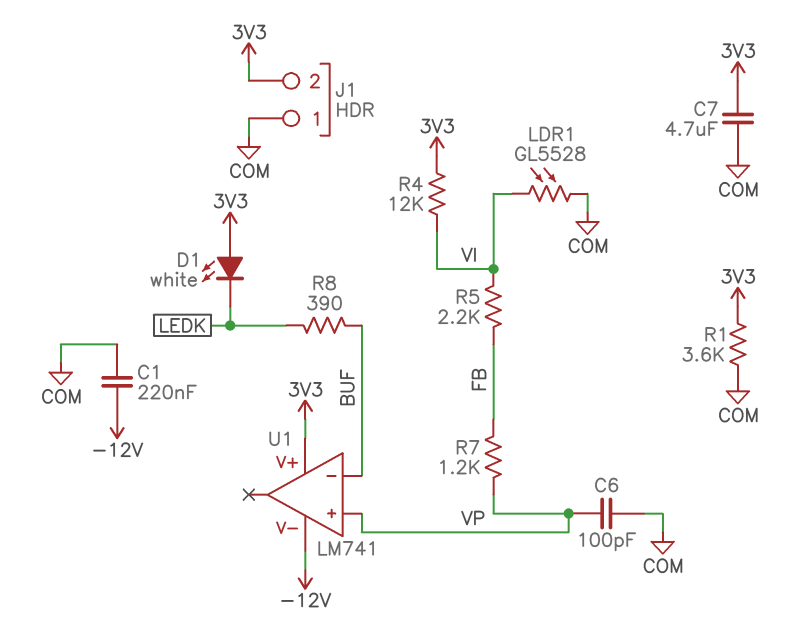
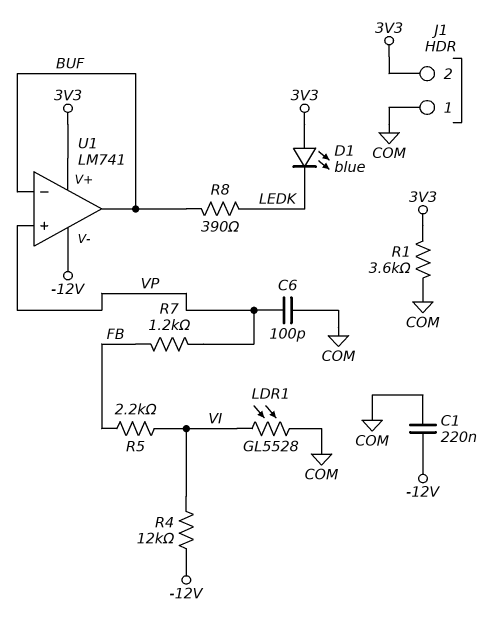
C7: 4.7uF (3V3, COM) -> none
D1: LED white (A 3V3, K LEDK) -> LED blue (A 3V3, K LEDK)
R4: 12k (3V3, VI) -> 12k (-12V, VI)
U1 pin out: none -> BUF

